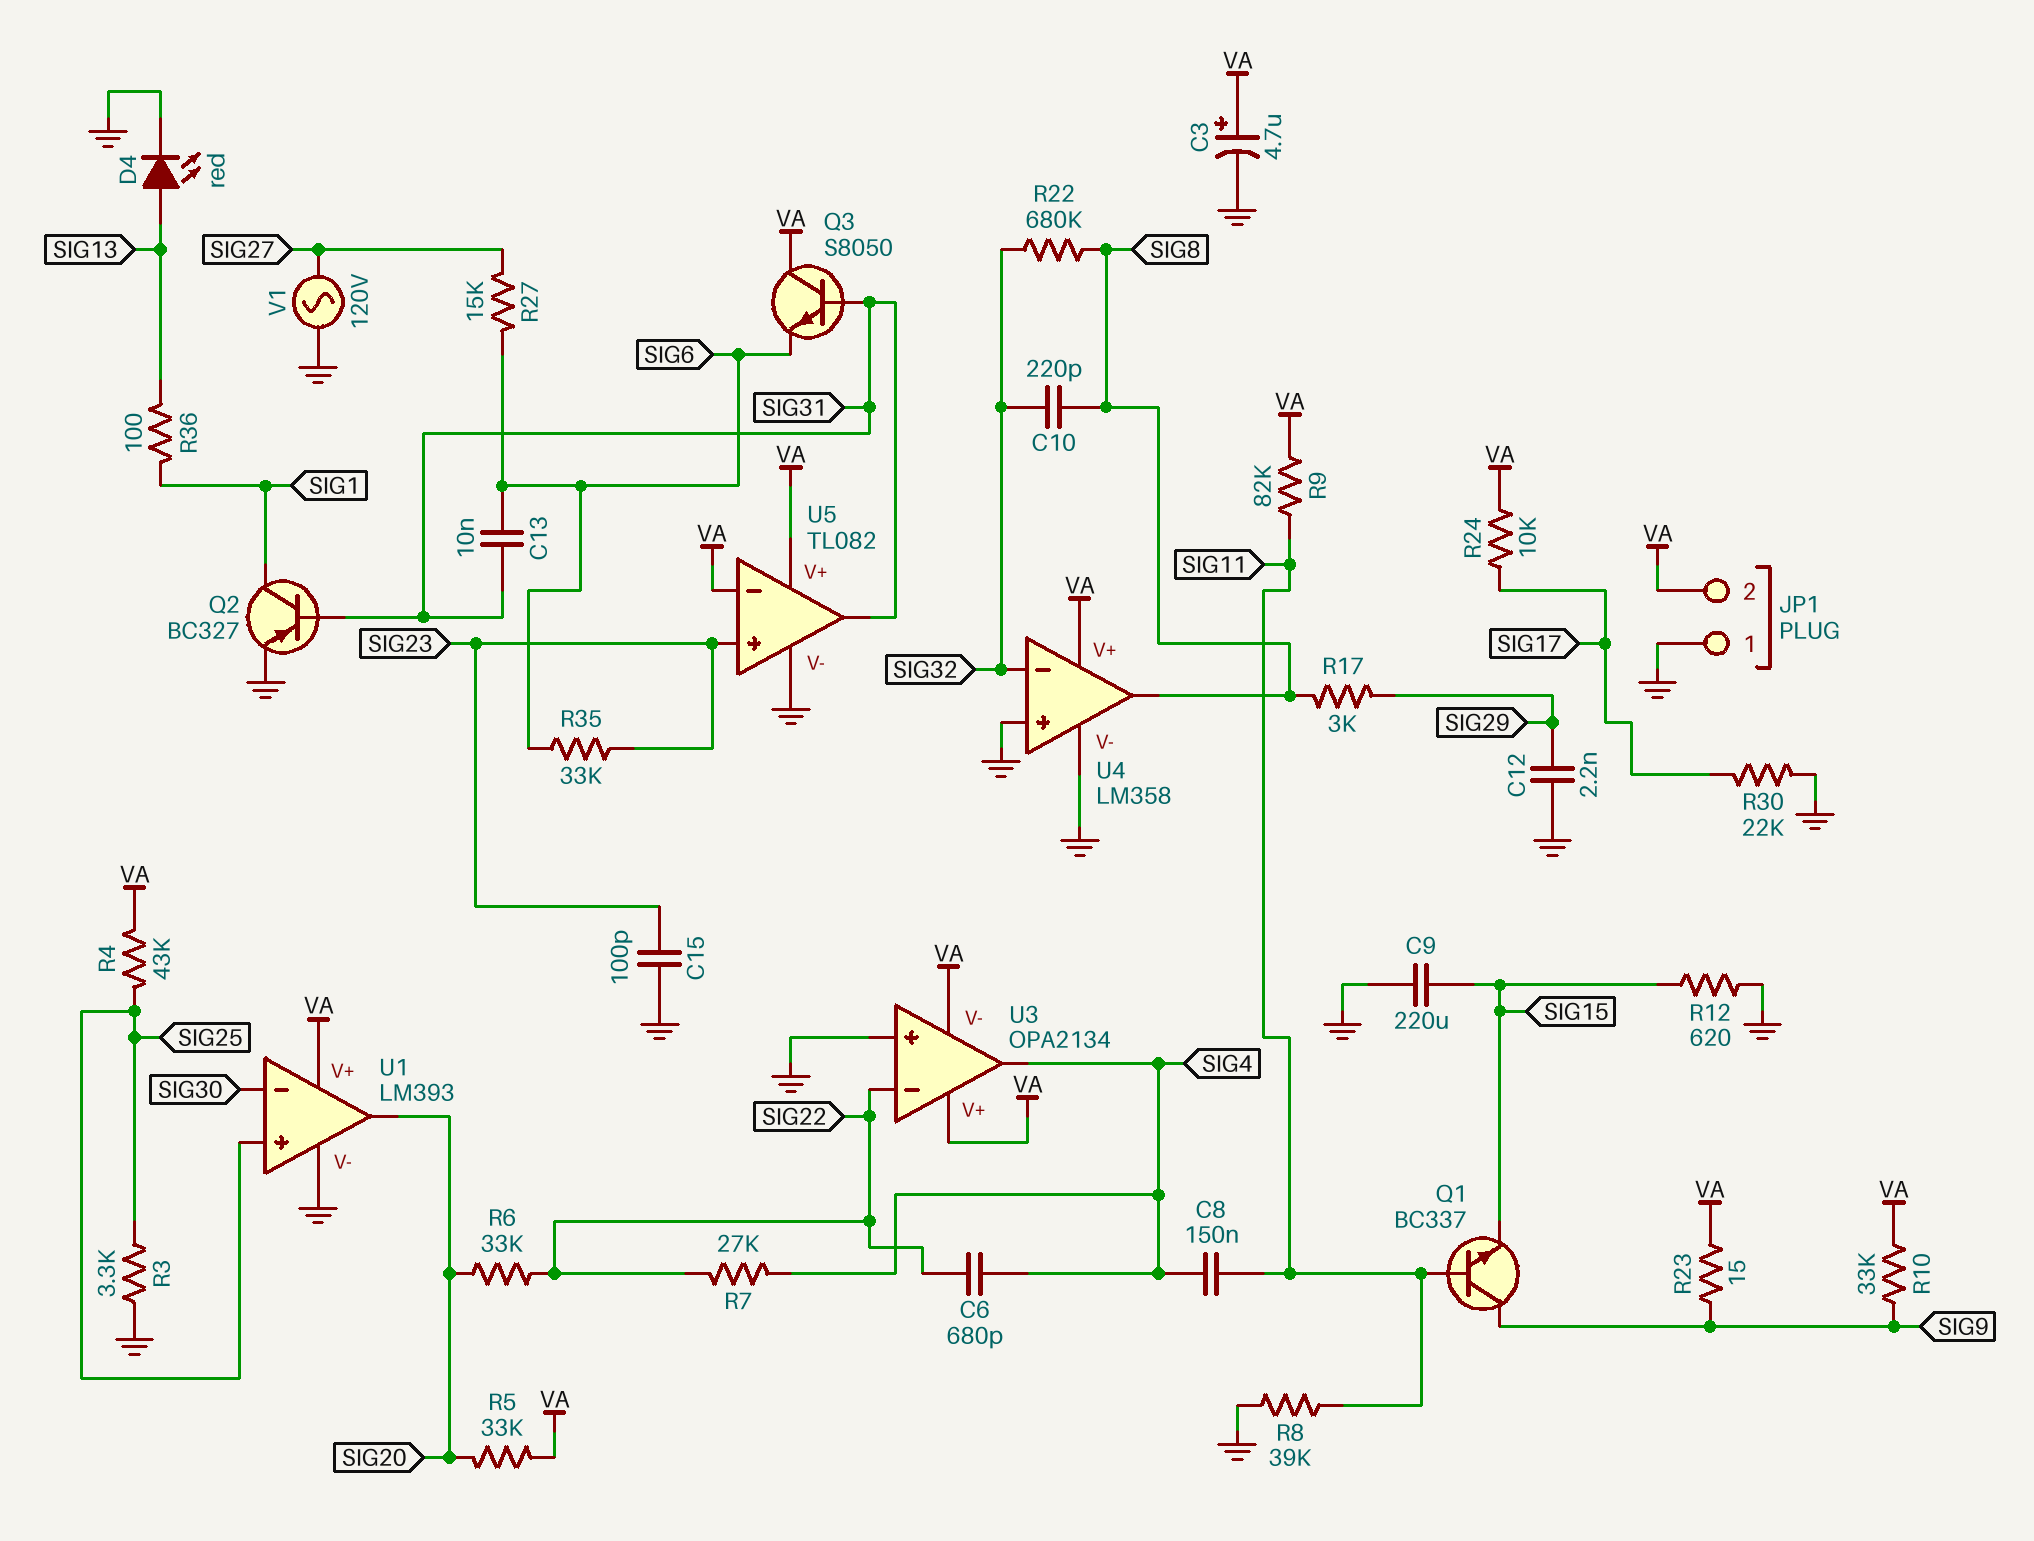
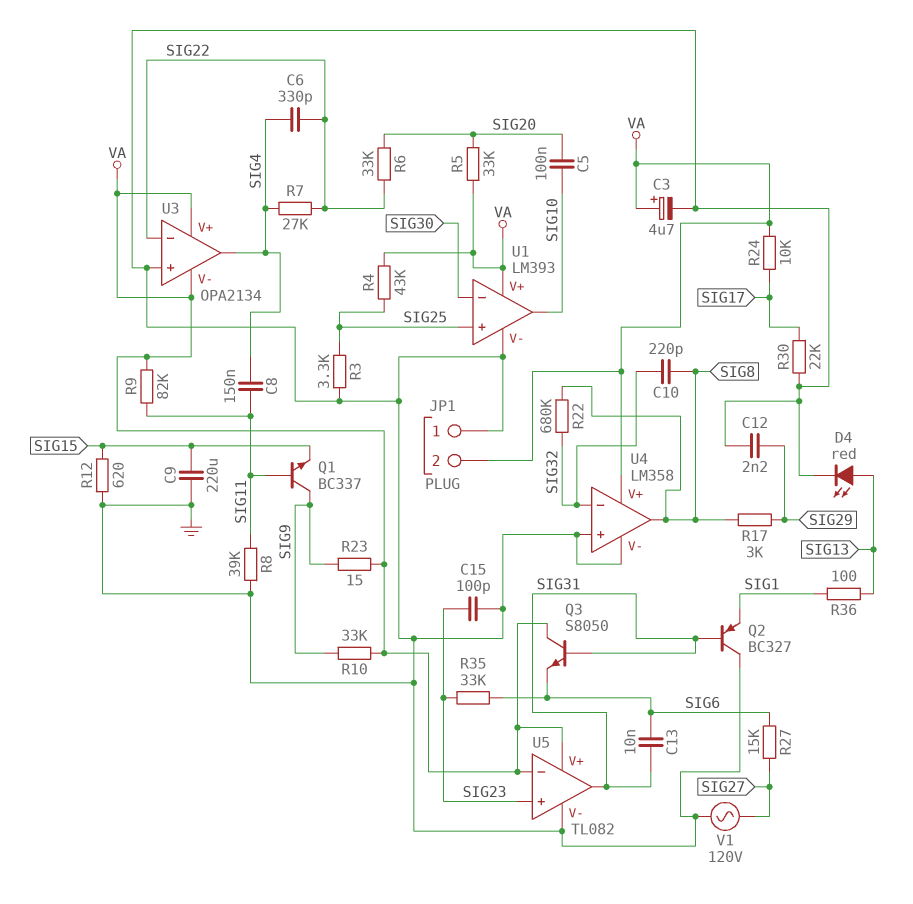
C5: none -> 100nF (SIG10, SIG20)
C6: 680pF (SIG4, SIG22) -> 330pF (SIG4, SIG22)
Q2: PNP BC327 (B SIG31, C SIG1, E GND) -> PNP BC327 (B SIG31, C GND, E SIG1)
U1 pin out: SIG20 -> SIG10

